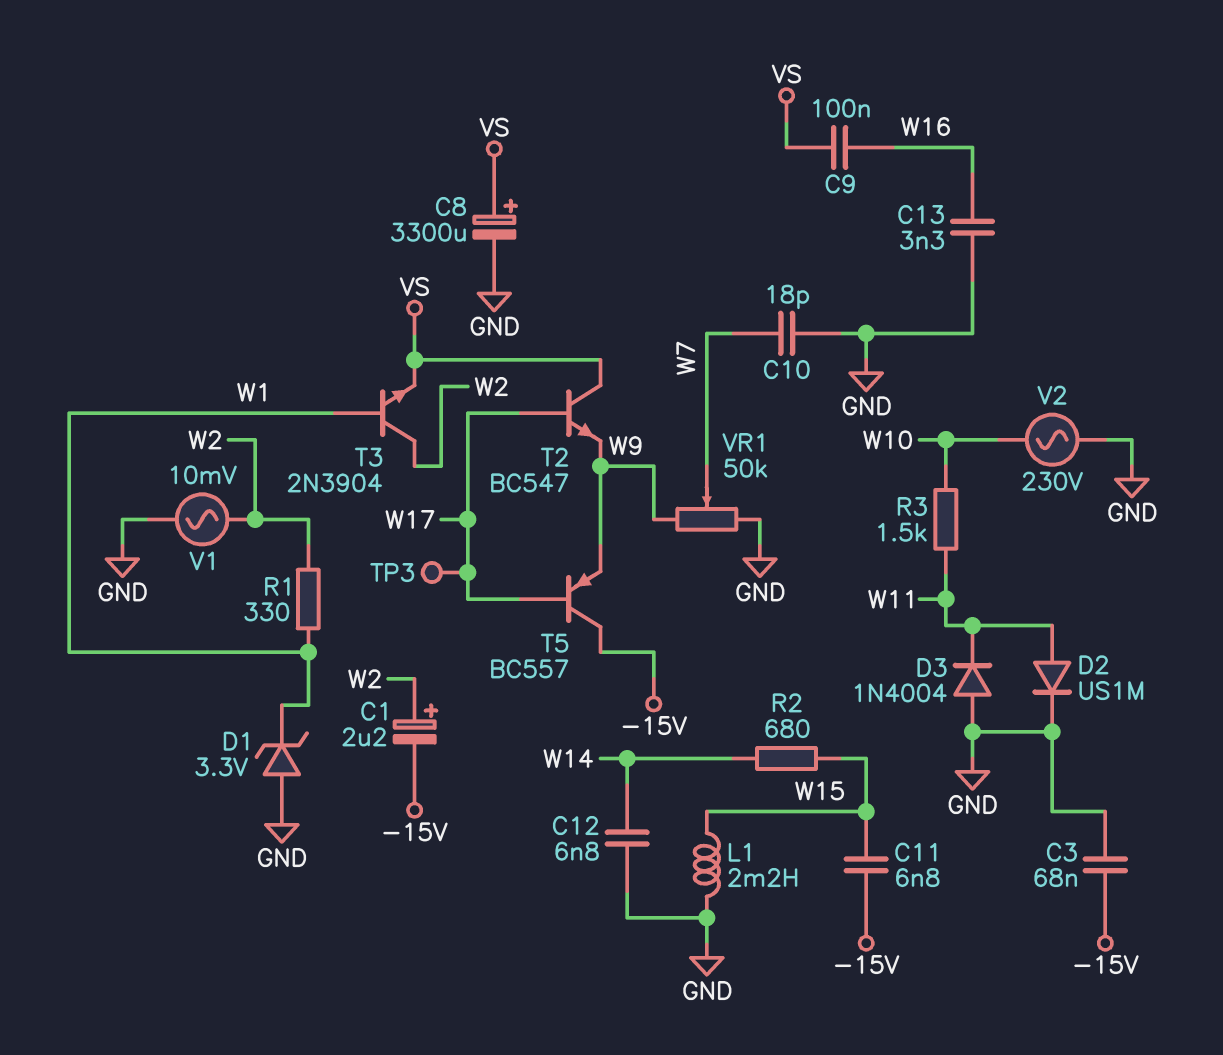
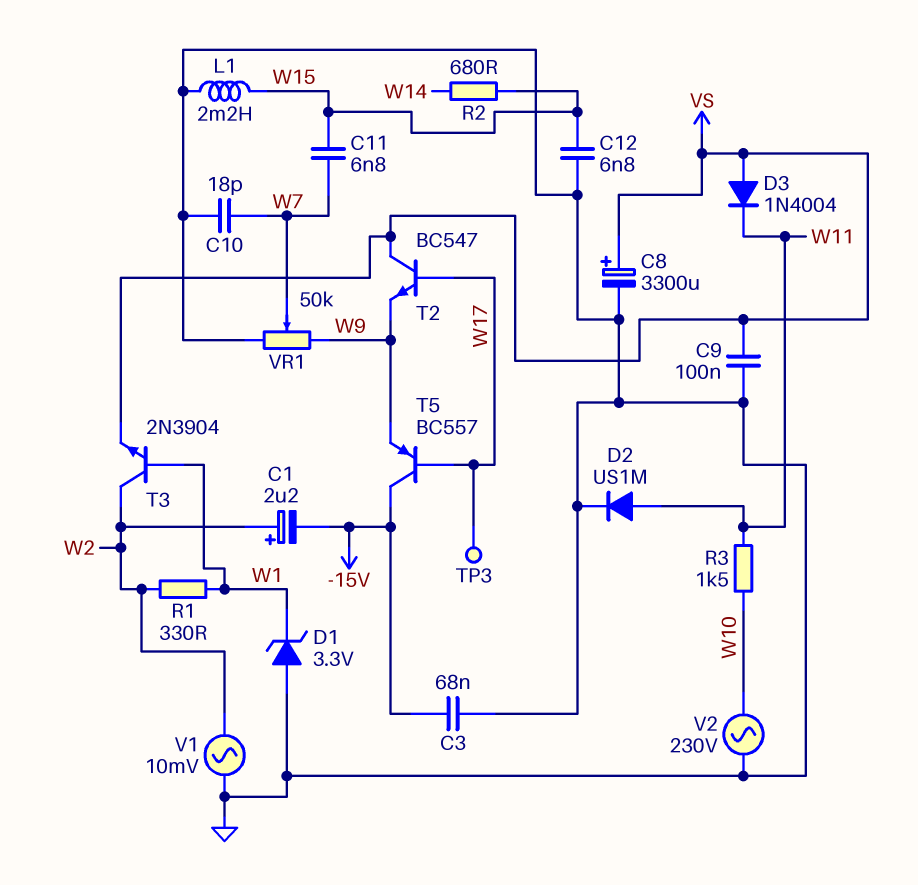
C9: 100nF (VS, W16) -> 100nF (GND, VS)
C11: 6.8nF (-15V, W15) -> 6.8nF (W7, W15)
C12: 6.8nF (GND, W14) -> 6.8nF (GND, W15)
C13: 3.3nF (GND, W16) -> none
D3: diode 1N4004 (A GND, K W11) -> diode 1N4004 (A VS, K W11)

